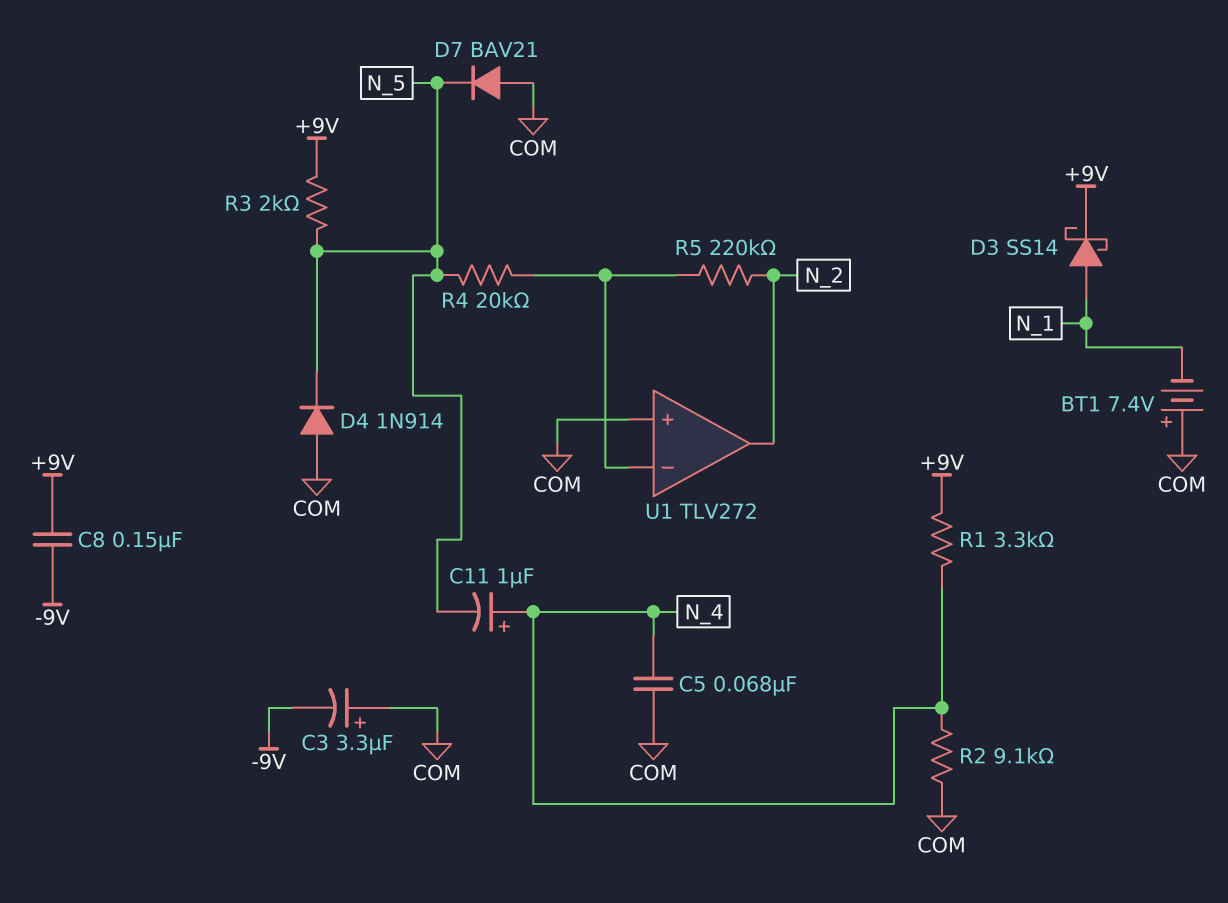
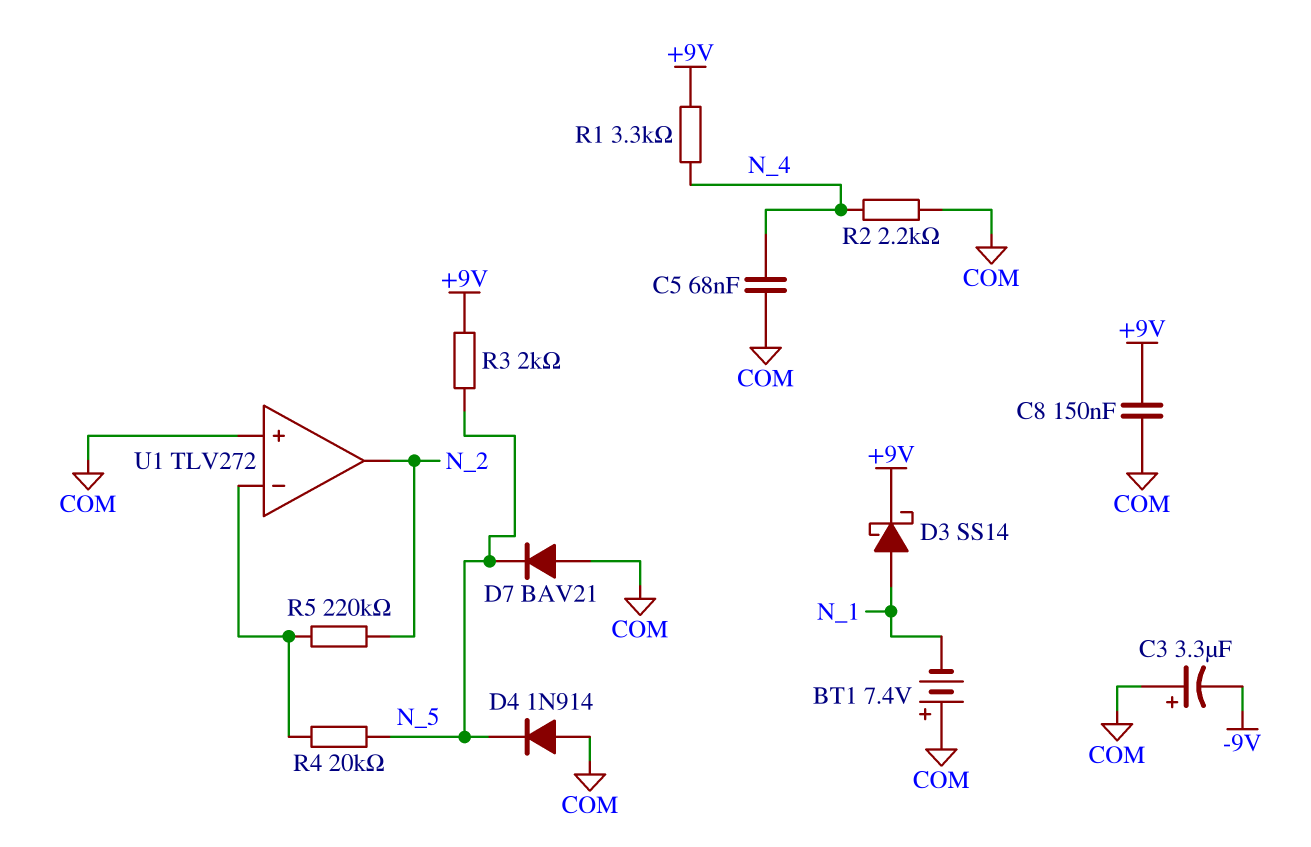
C8: 150nF (+9V, -9V) -> 150nF (+9V, COM)
C11: 1uF (plus N_4, minus N_5) -> none
R2: 9.1k (COM, N_4) -> 2.2k (COM, N_4)

